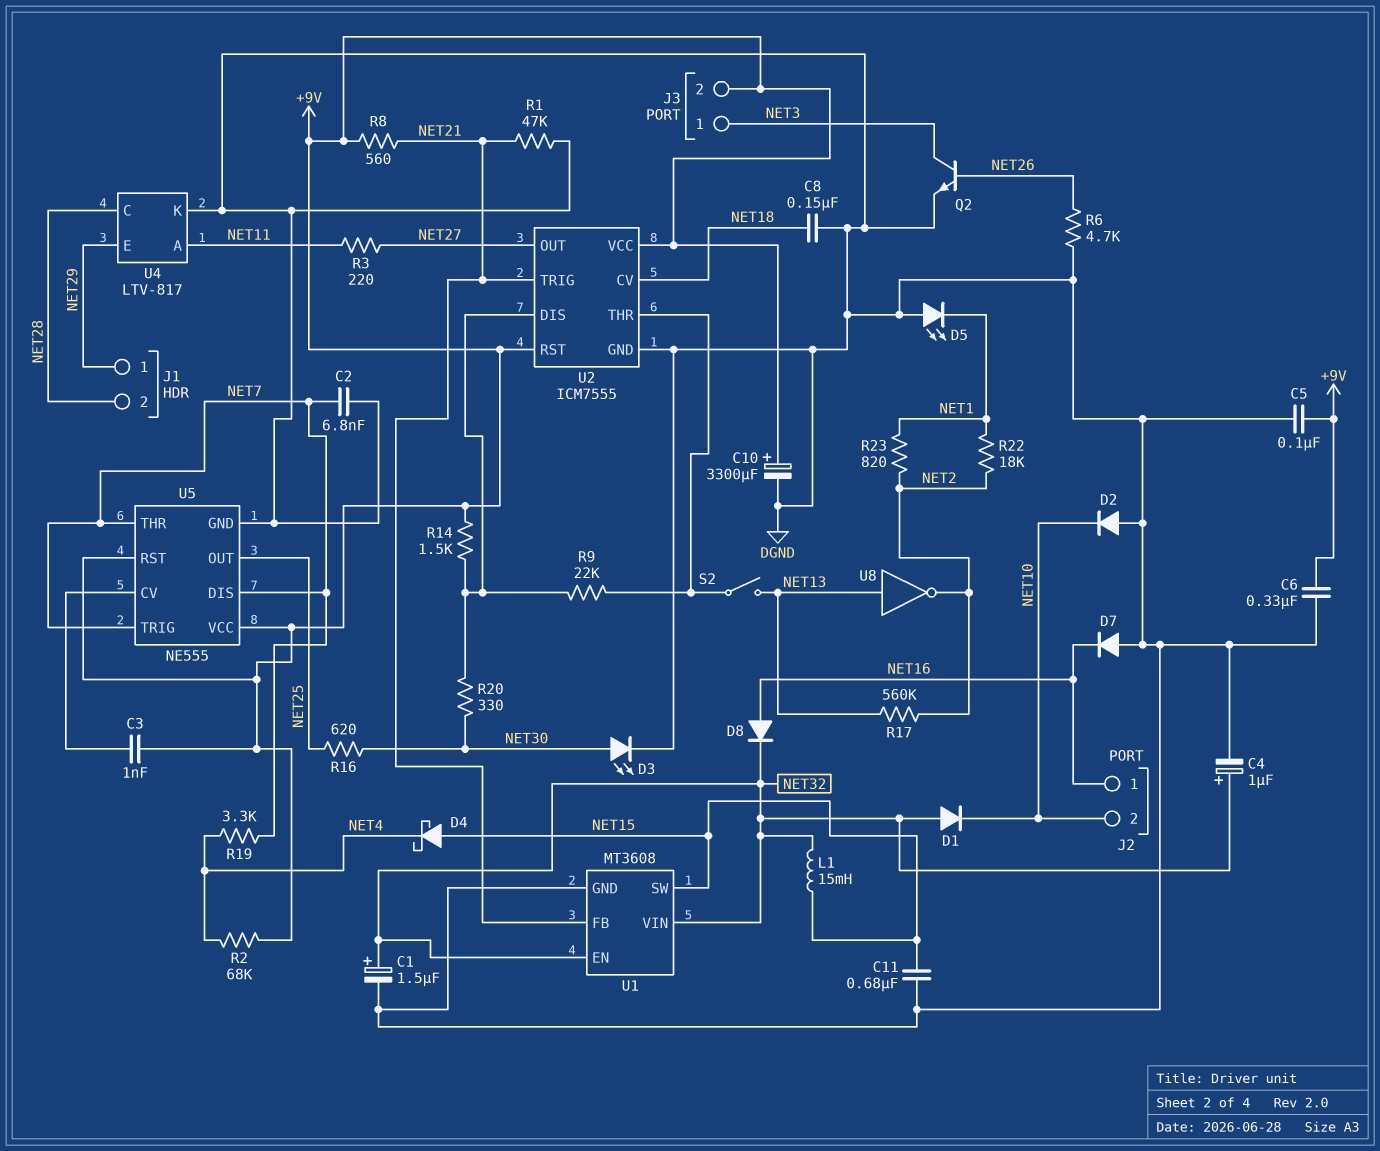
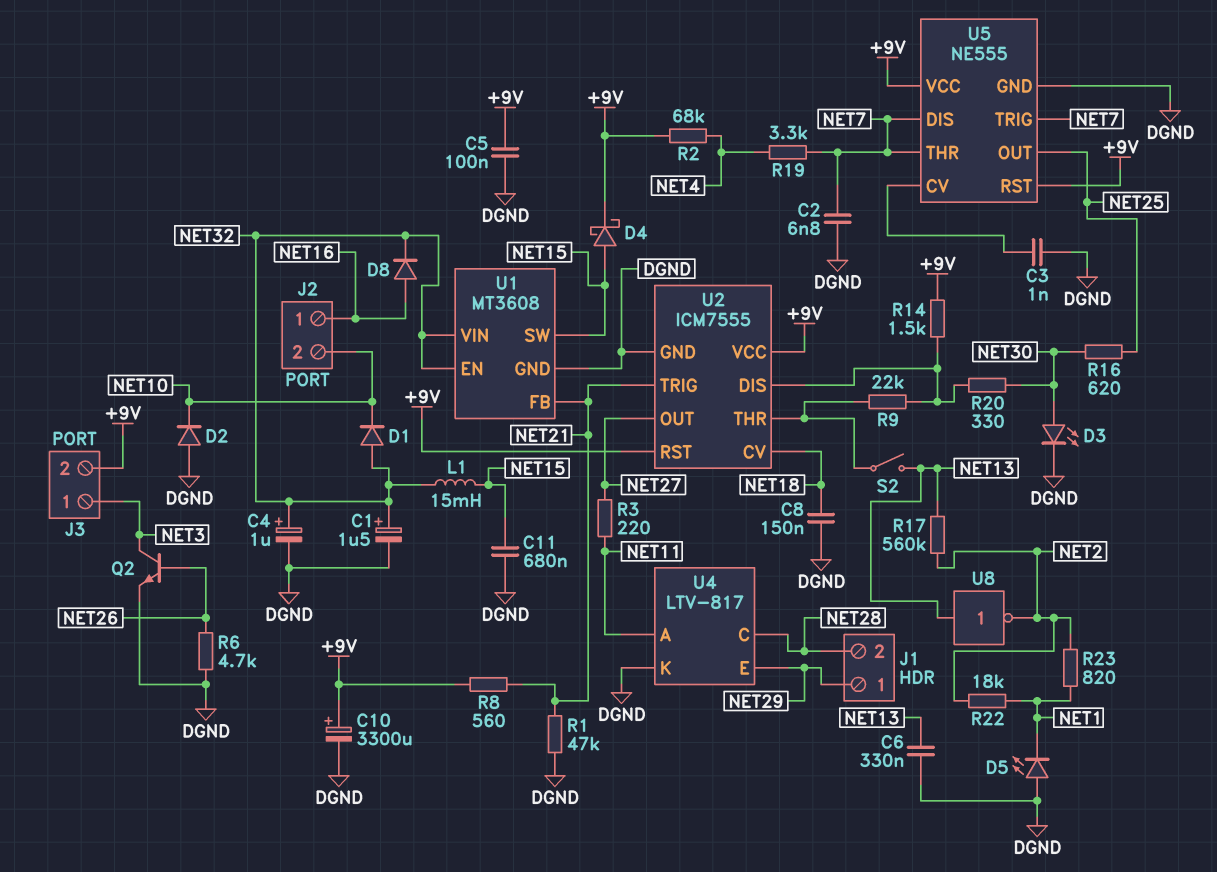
C3: 1nF (+9V, U5/CV) -> 1nF (DGND, U5/CV)
C6: 330nF (+9V, DGND) -> 330nF (DGND, NET13)
D4: schottky (A NET15, K NET4) -> schottky (A NET15, K +9V)
D7: diode (A DGND, K NET16) -> none

